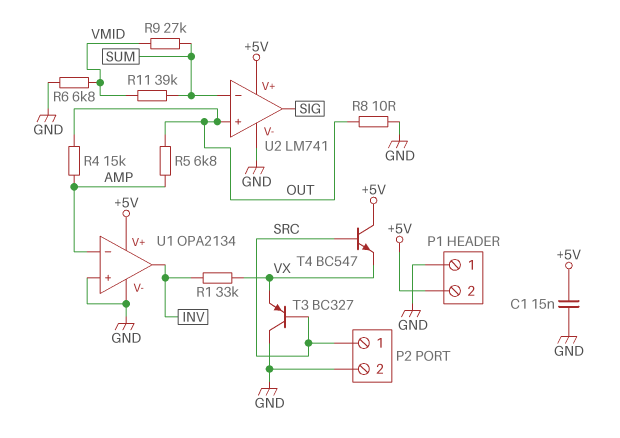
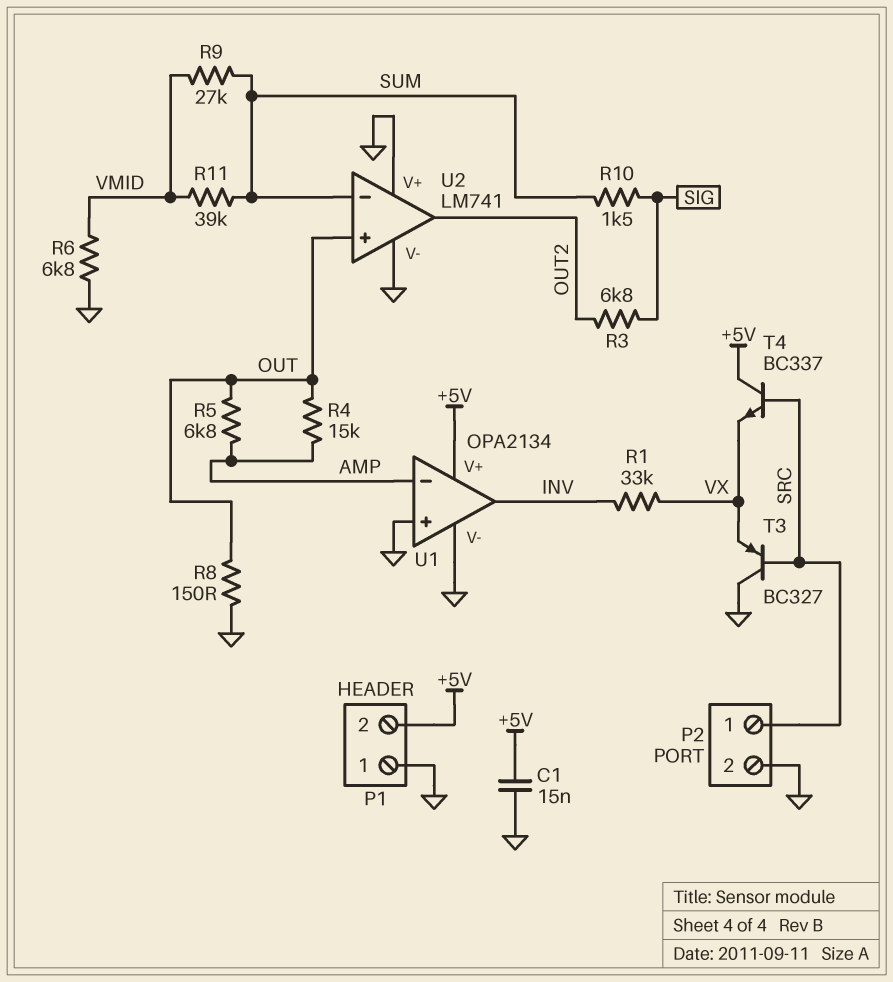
R3: none -> 6.8k (OUT2, SIG)
R8: 10 (GND, OUT) -> 150 (GND, OUT)
R10: none -> 1.5k (SIG, SUM)
T4: NPN BC547 (B SRC, C +5V, E VX) -> NPN BC337 (B SRC, C +5V, E VX)
U2 pin V+: +5V -> GND
U2 pin out: SIG -> OUT2

